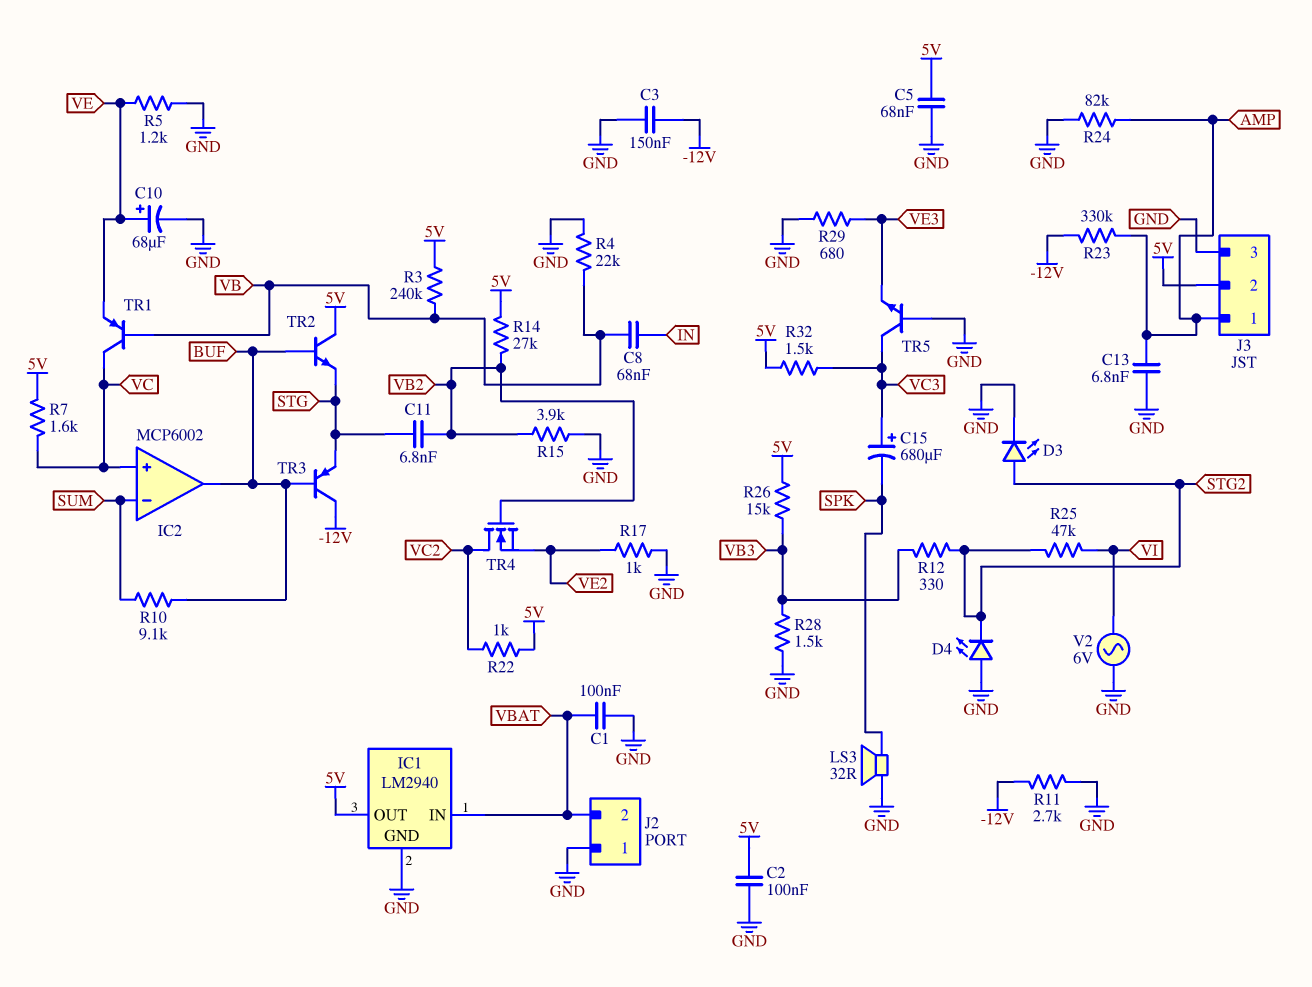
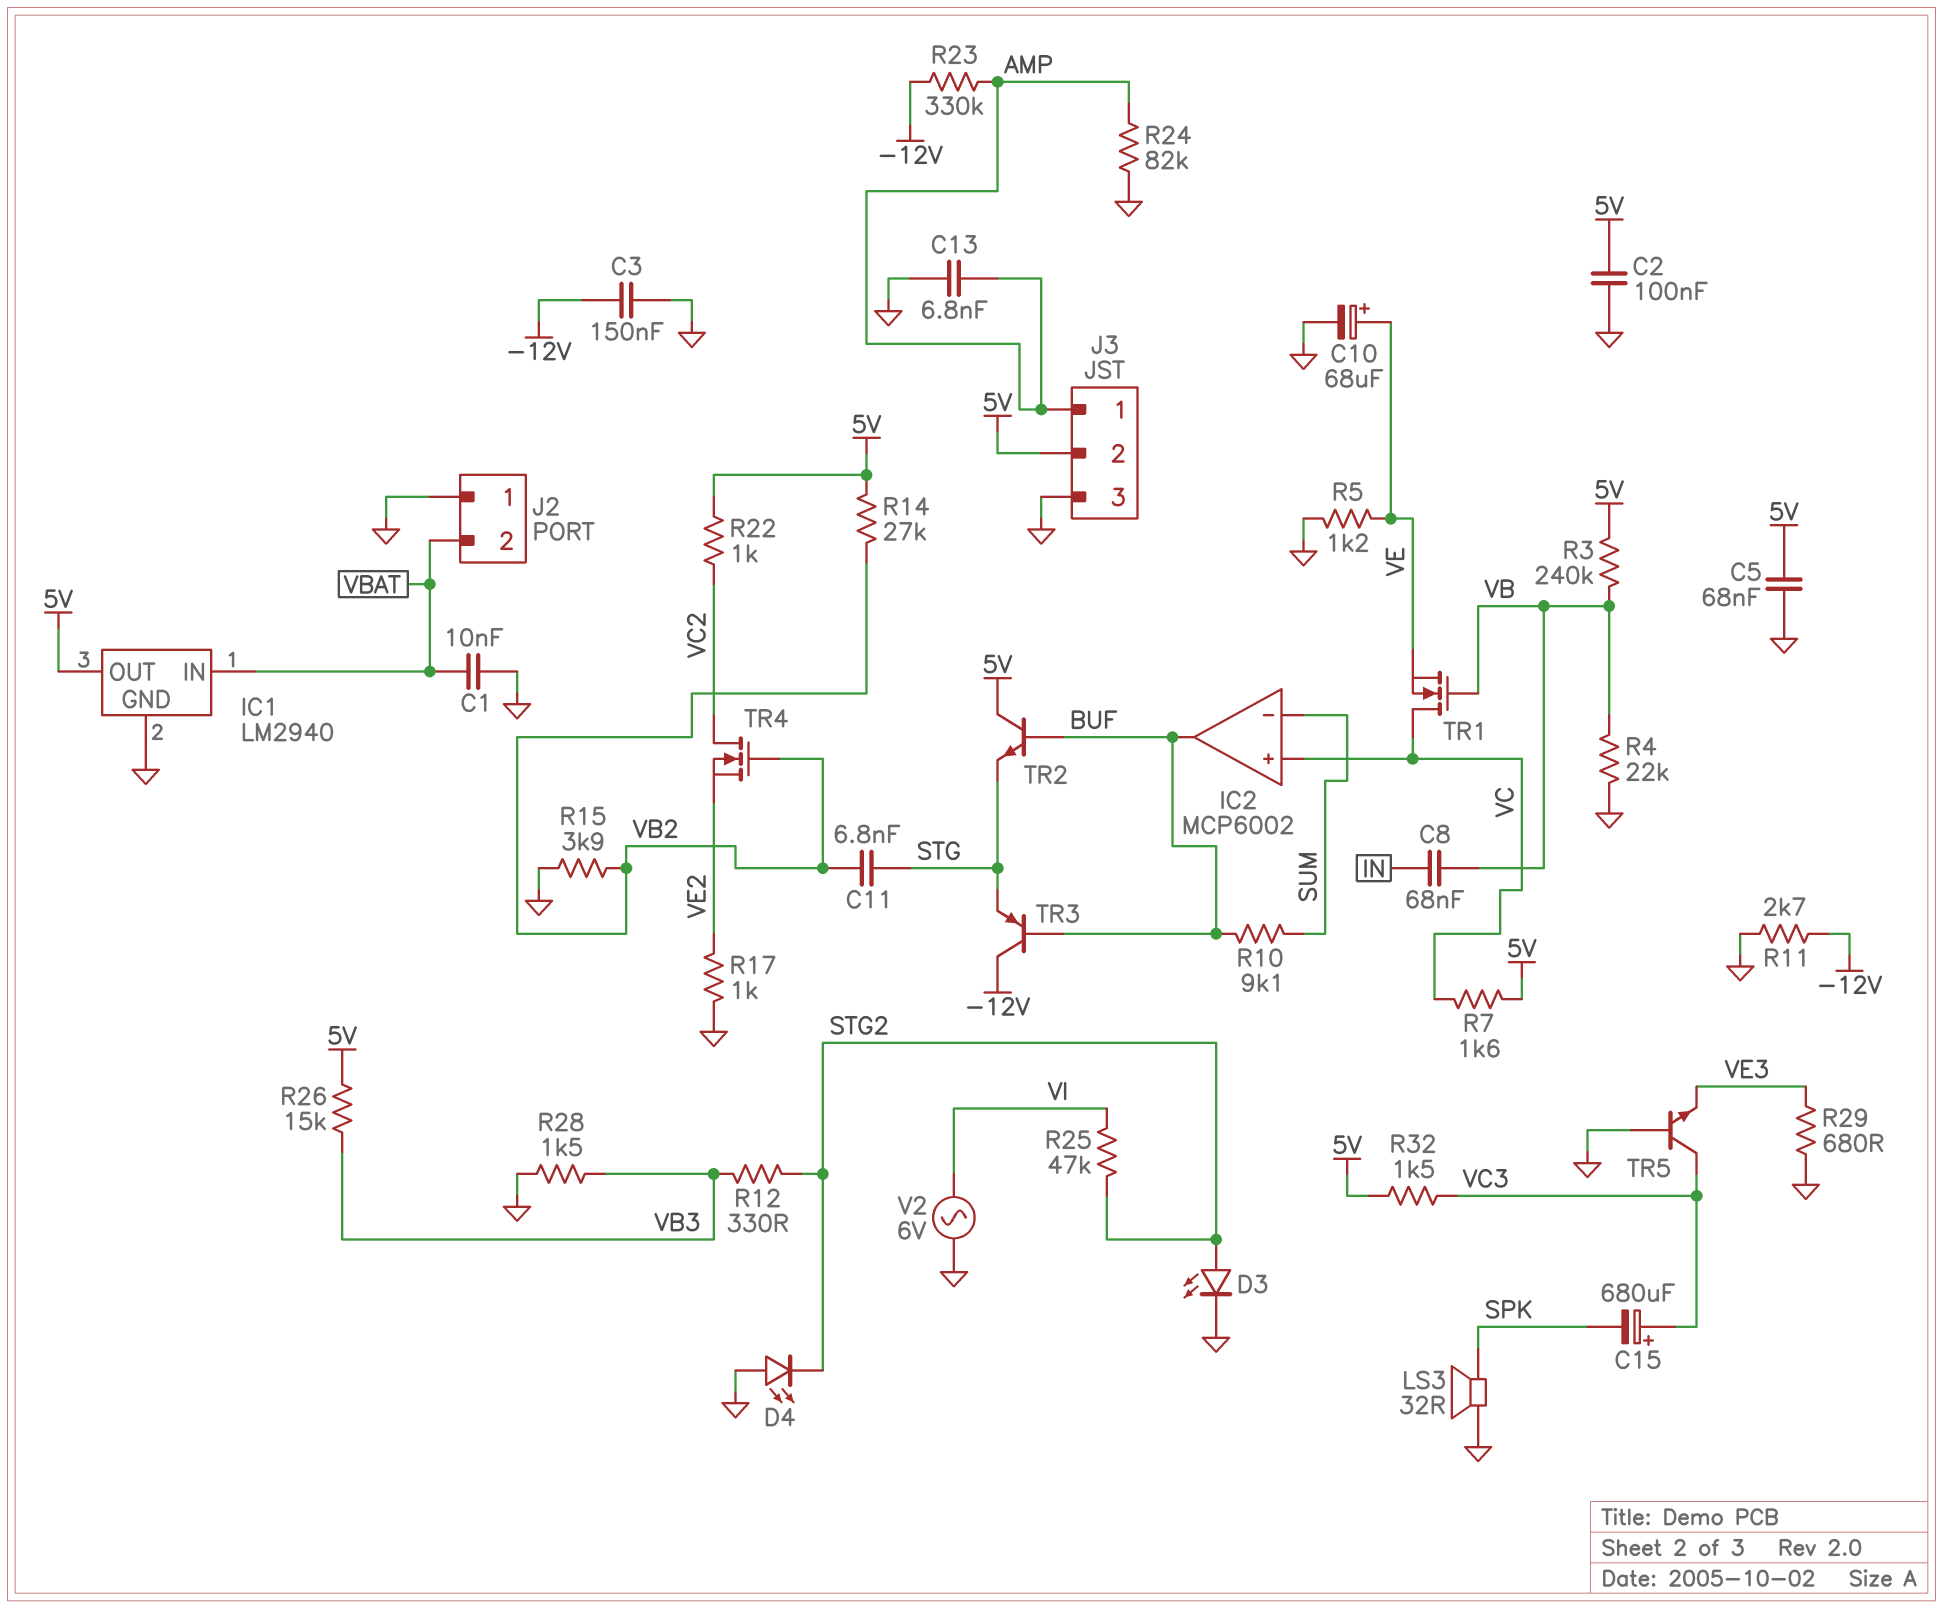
C1: 100nF (GND, VBAT) -> 10nF (GND, VBAT)
TR1: PNP (B VB, C VC, E VE) -> NMOS (G VB, D VC, S VE)

